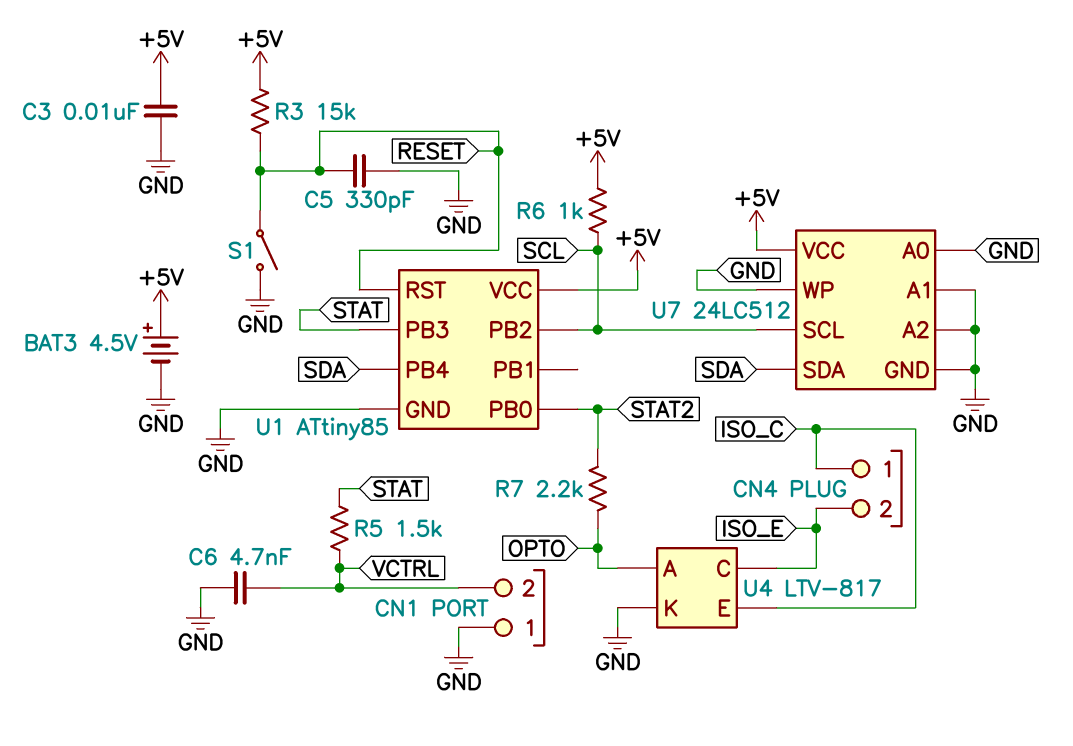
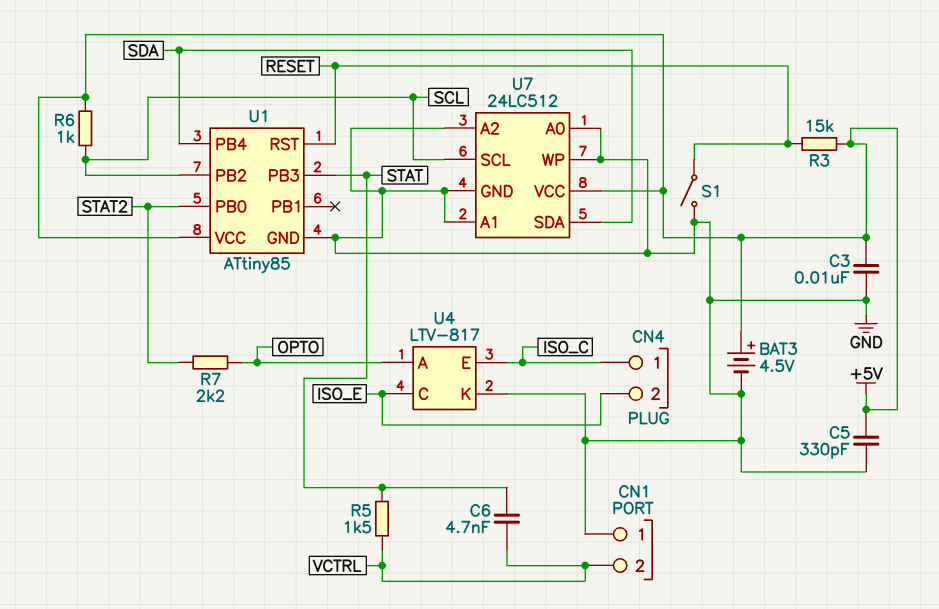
C5: 330pF (GND, RESET) -> 330pF (+5V, GND)
C6: 4.7nF (GND, VCTRL) -> 4.7nF (STAT, VCTRL)

